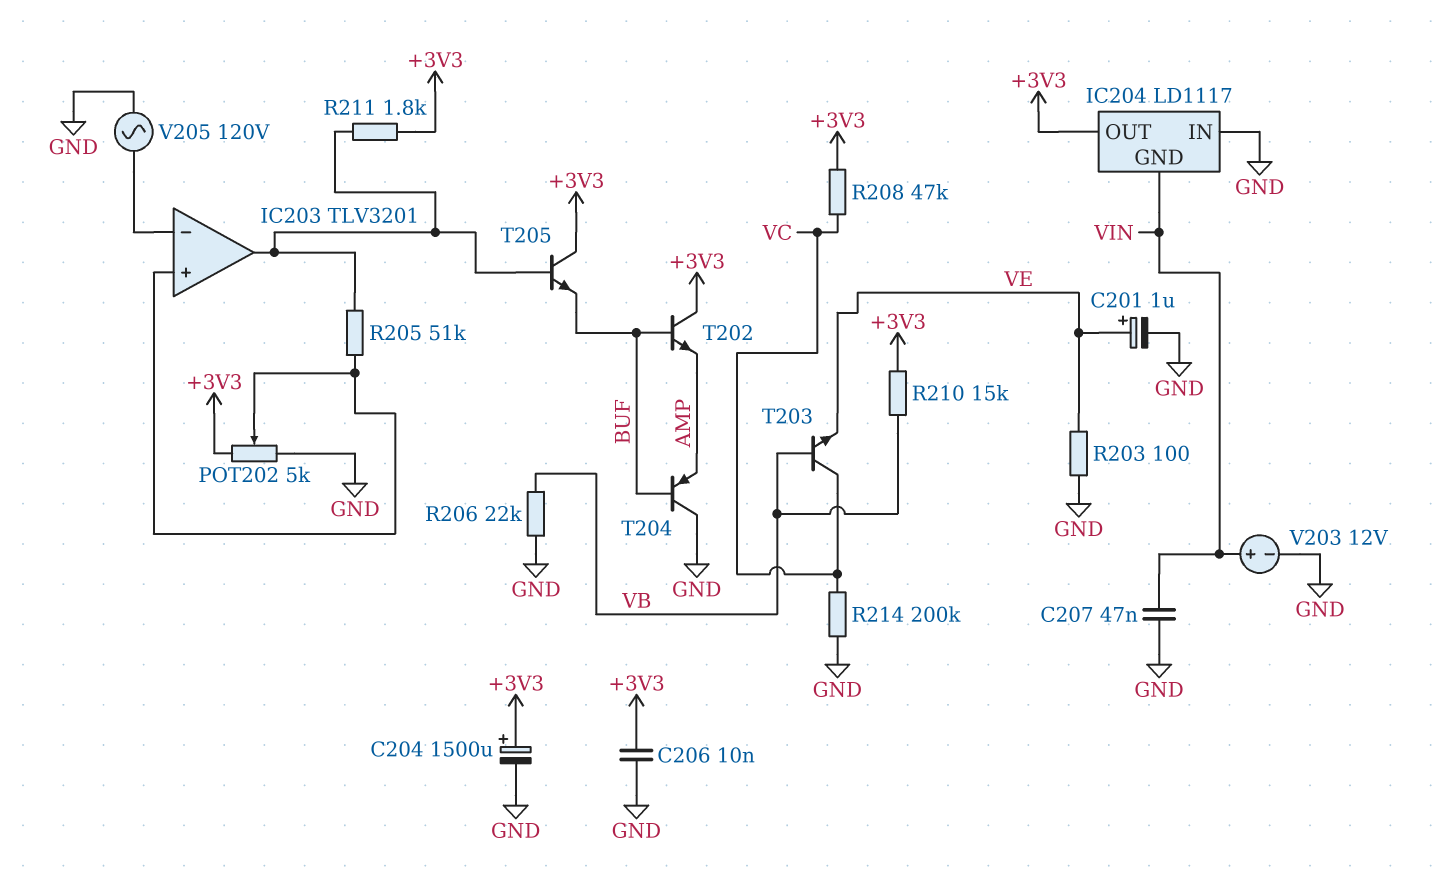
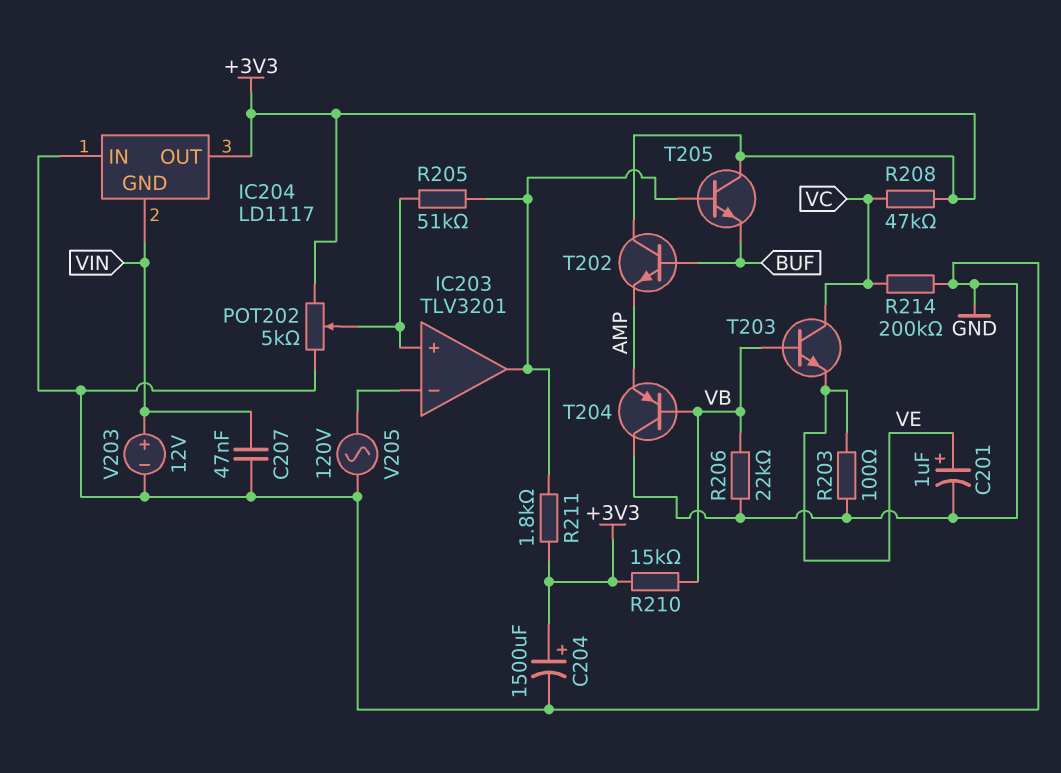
C206: 10nF (+3V3, GND) -> none
T204: PNP (B BUF, C GND, E AMP) -> PNP (B VB, C GND, E AMP)

